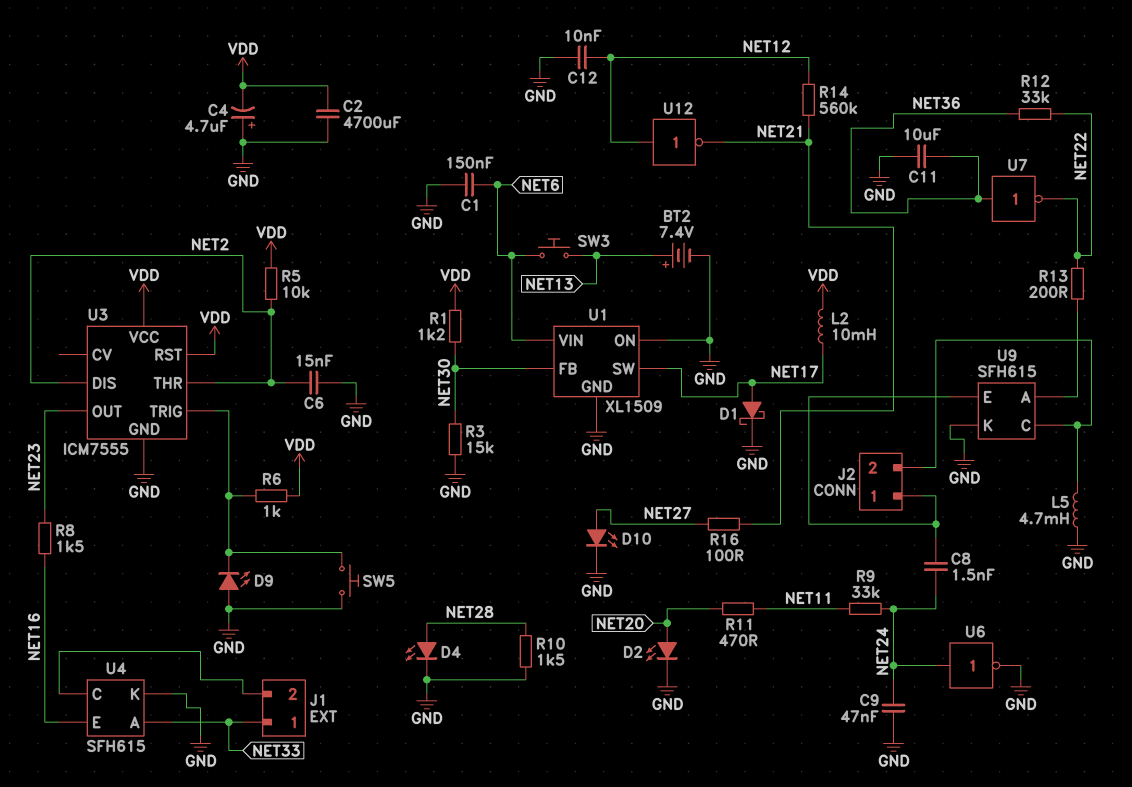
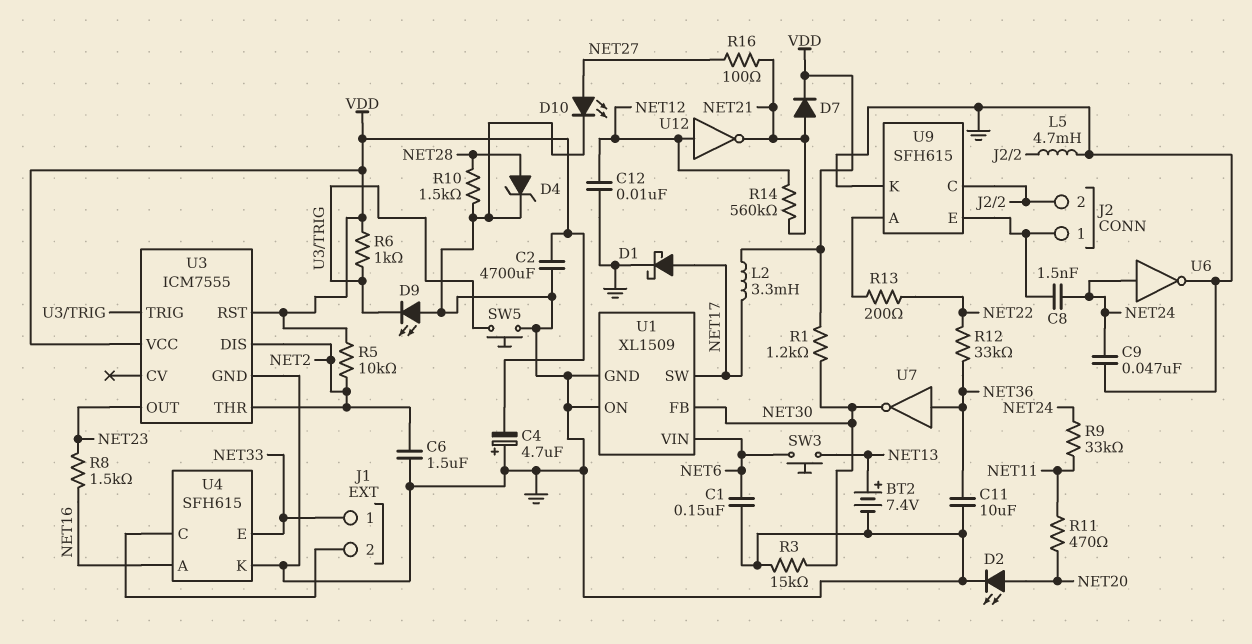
C6: 15nF (GND, NET2) -> 1.5uF (GND, NET2)
D4: LED (A NET28, K GND) -> zener (A NET28, K GND)
D7: none -> diode (A NET21, K VDD)
L2: 10mH (NET17, VDD) -> 3.3mH (NET17, VDD)
U4 pin A: NET33 -> NET16
U4 pin E: NET16 -> NET33
U7: NOT (in NET36, out NET22) -> NOT (in NET36, out NET30)

